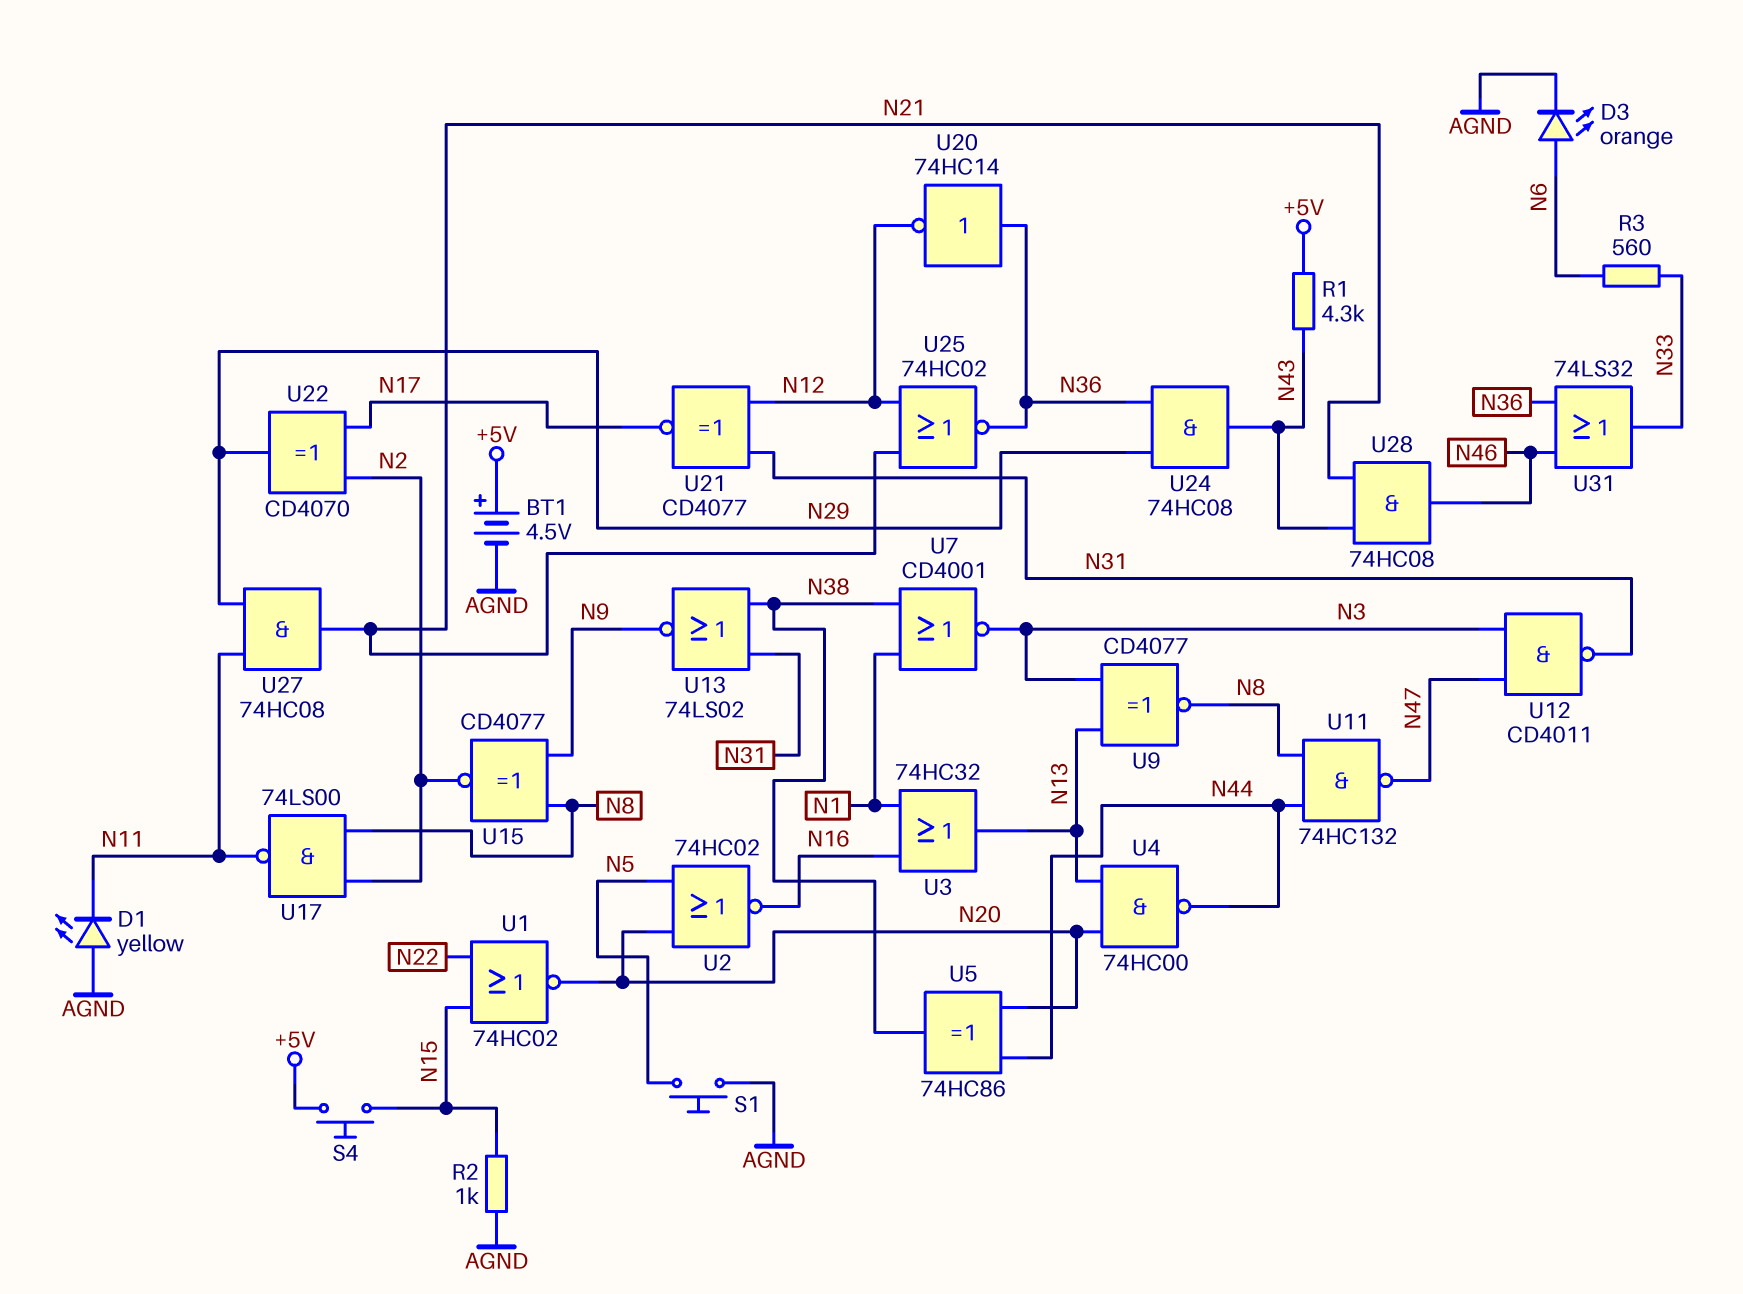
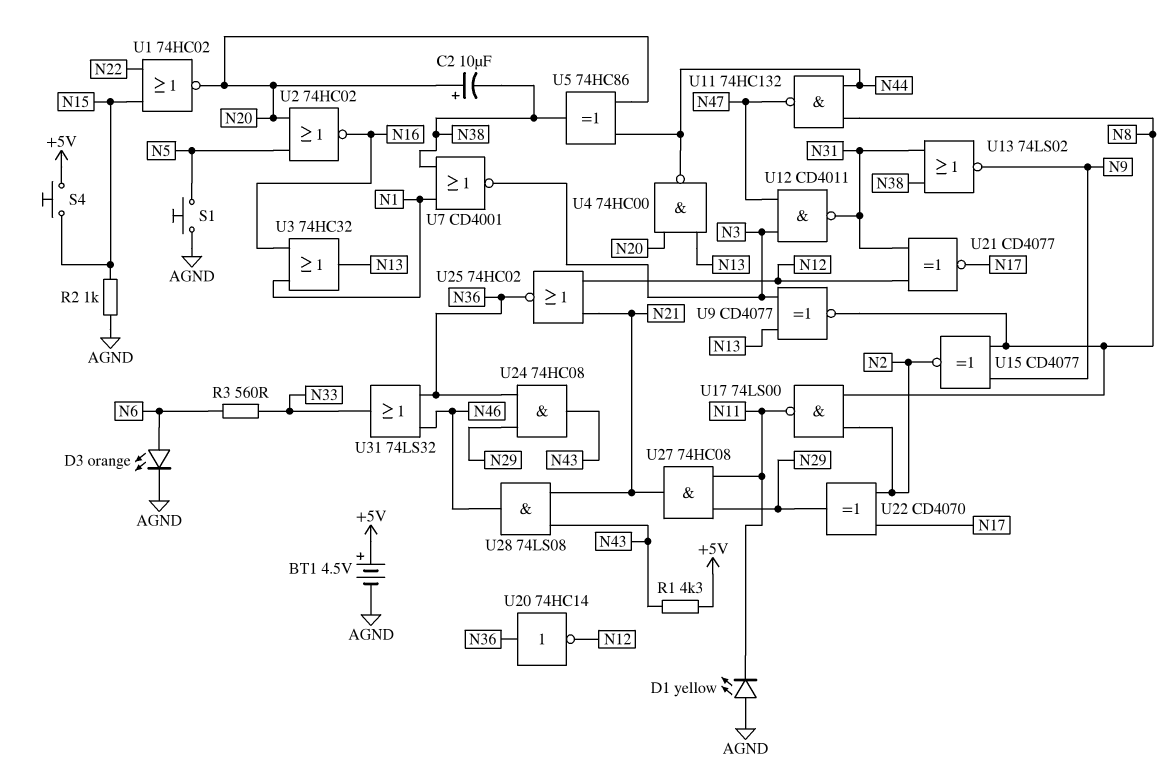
C2: none -> 10uF (plus N20, minus N38)
U28: AND 74HC08 (in N21, in N43, out N46) -> AND 74LS08 (in N21, in N43, out N46)

